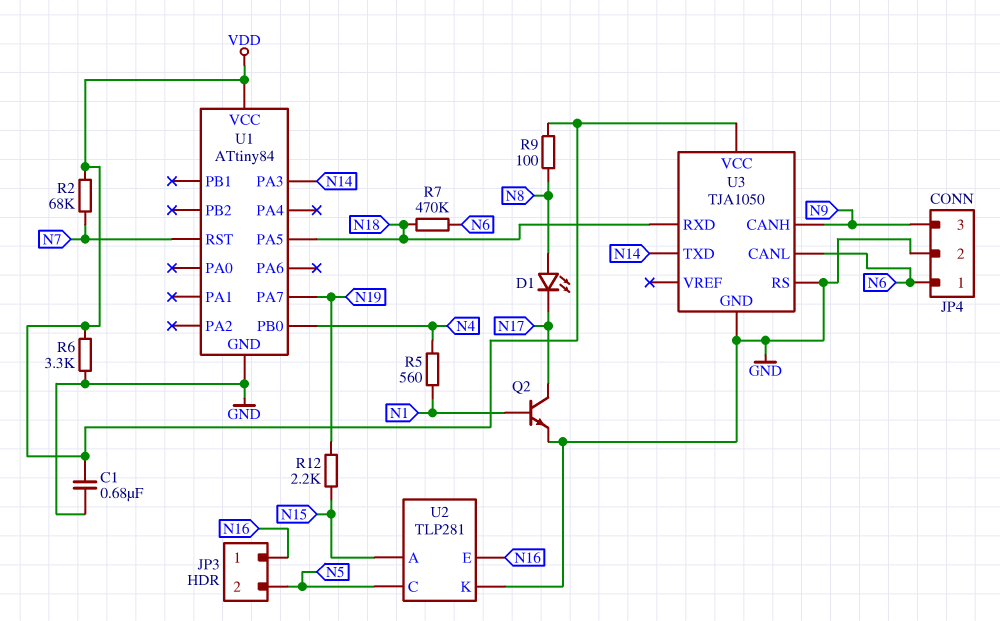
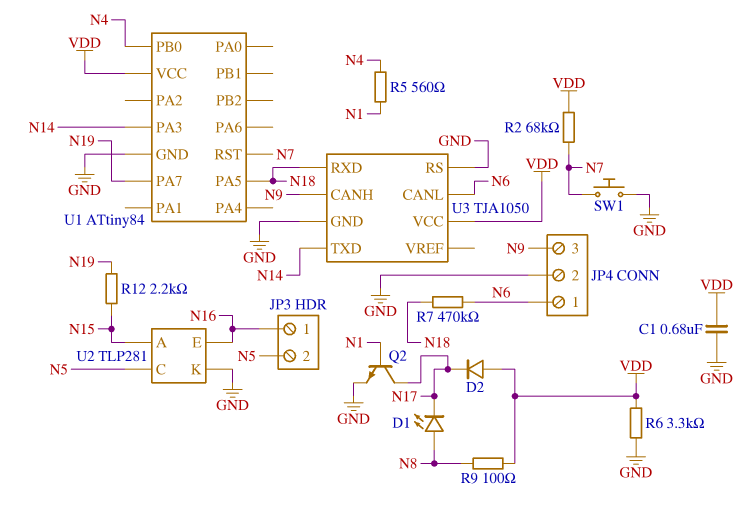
D2: none -> diode (A VDD, K N17)
SW1: none -> button (GND, N7)

